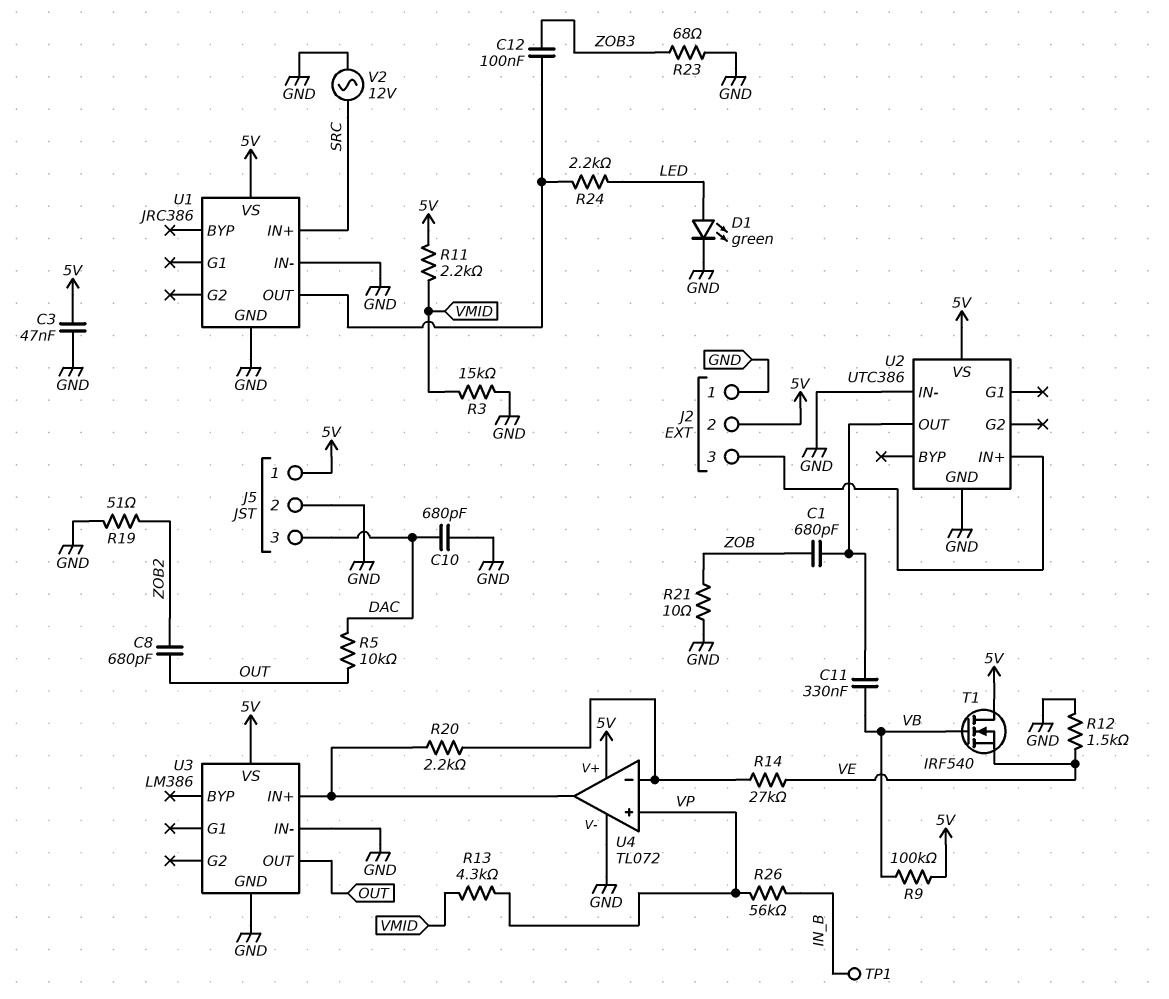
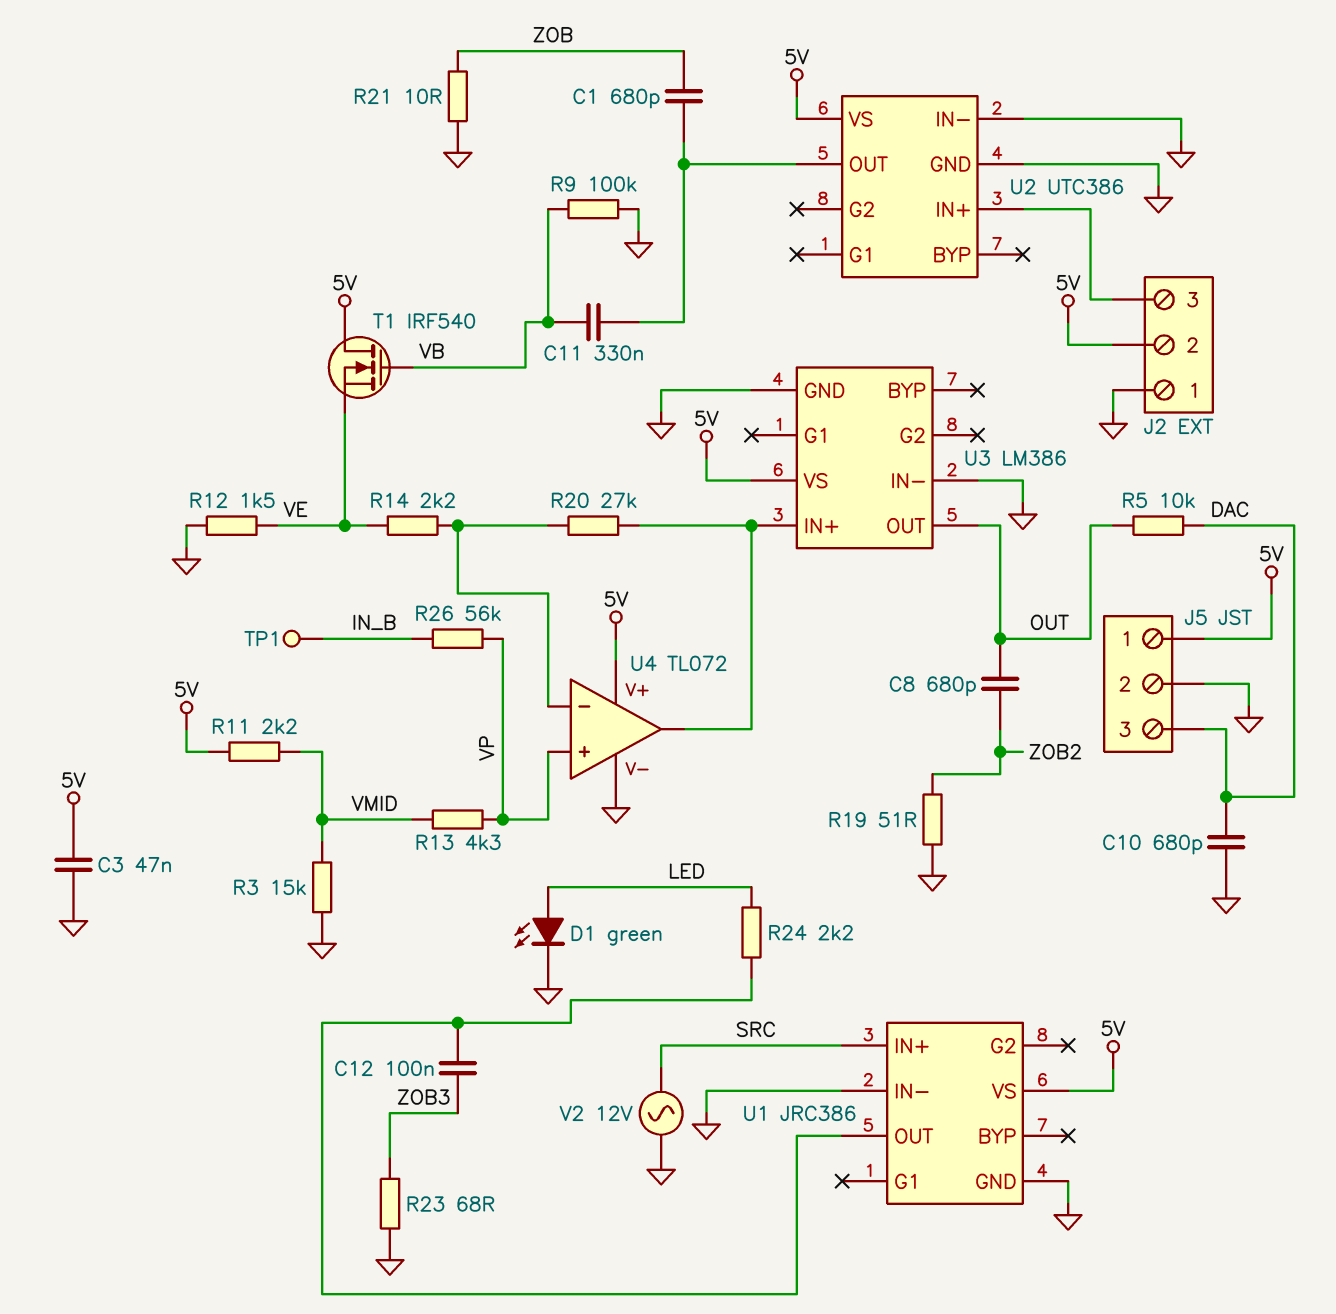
R9: 100k (5V, VB) -> 100k (GND, VB)
R14: 27k (U4/in-, VE) -> 2.2k (U4/in-, VE)
R20: 2.2k (U3/IN+, U4/in-) -> 27k (U3/IN+, U4/in-)

